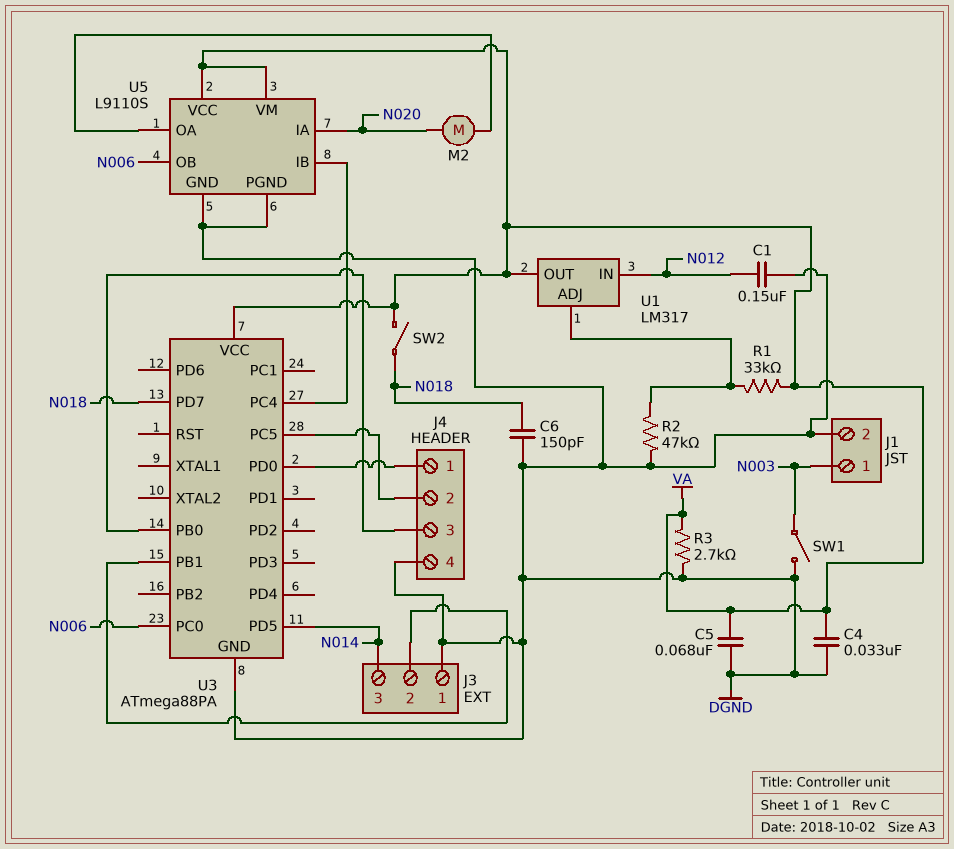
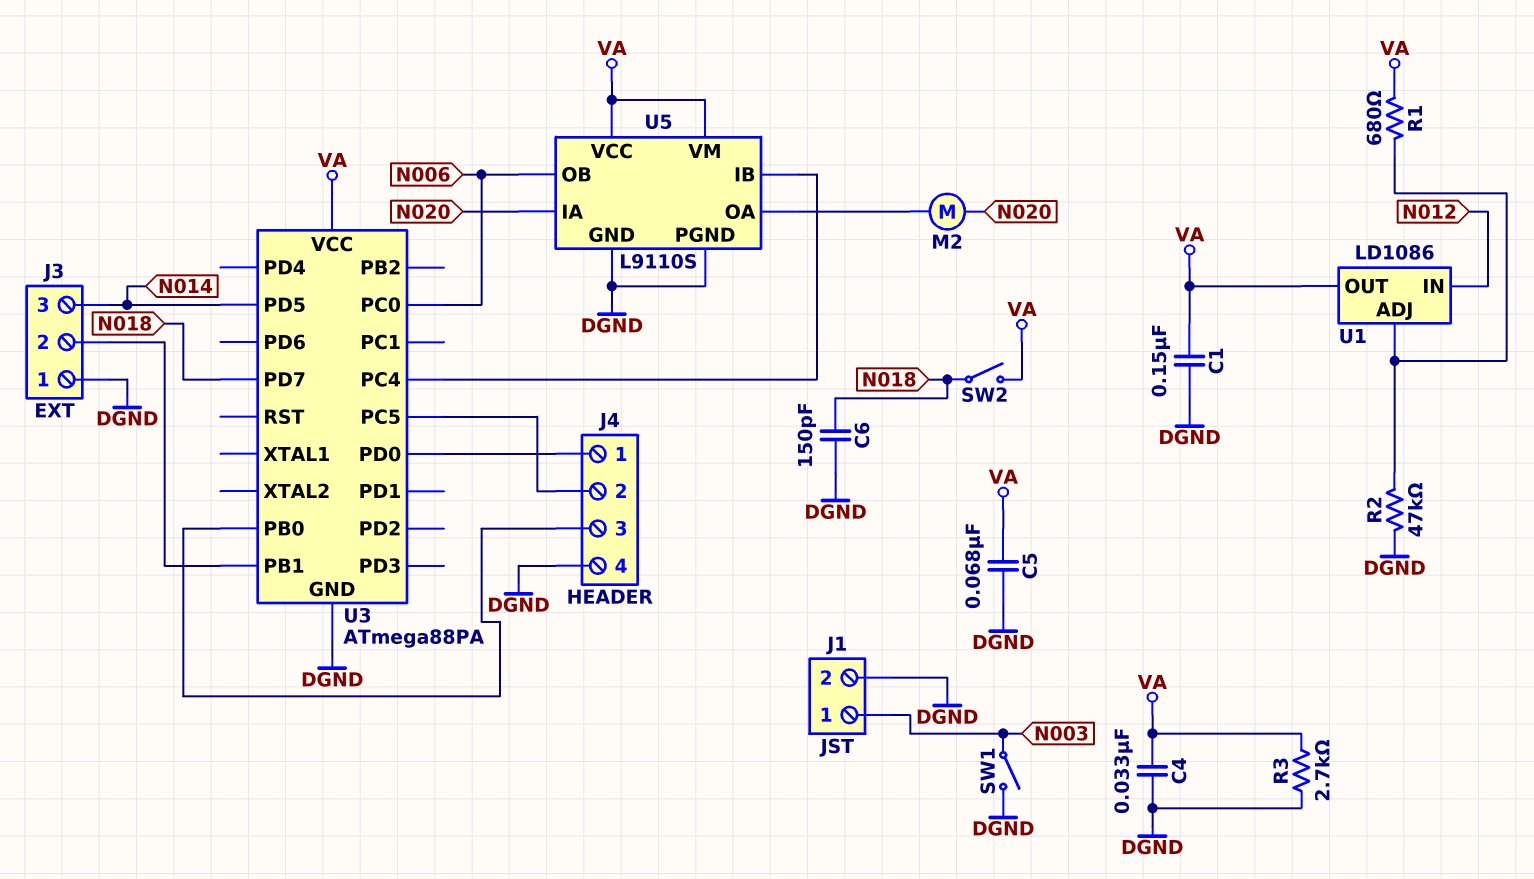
C1: 150nF (DGND, N012) -> 150nF (DGND, VA)
R1: 33k (U1/ADJ, VA) -> 680 (U1/ADJ, VA)
U1: LM317 -> LD1086

